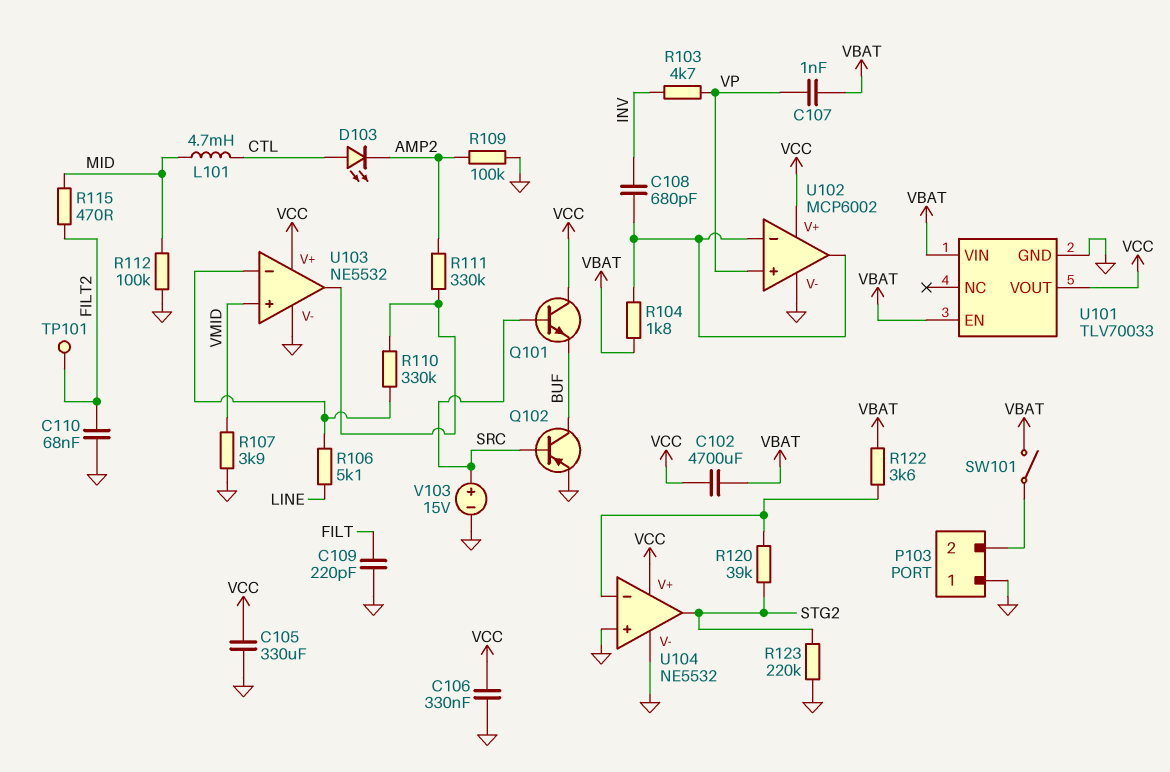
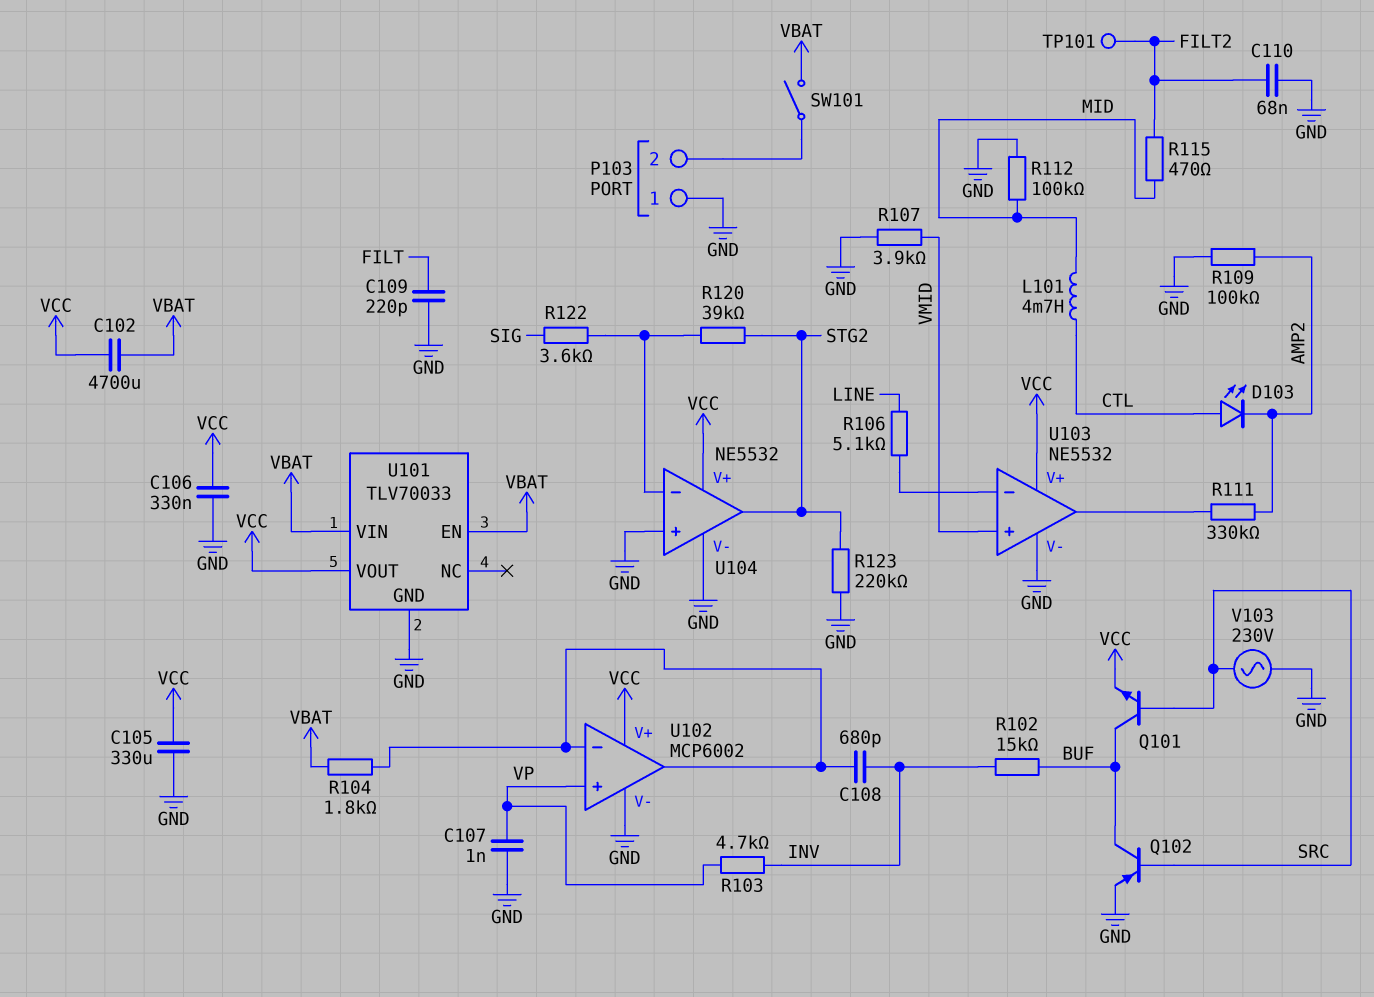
C107: 1nF (VBAT, VP) -> 1nF (GND, VP)
Q101: NPN (B SRC, C VCC, E BUF) -> NPN (B SRC, C BUF, E VCC)
R102: none -> 15k (BUF, INV)
R110: 330k (U103/in-, U103/out) -> none
R122: 3.6k (U104/in-, VBAT) -> 3.6k (SIG, U104/in-)
V103: 15V (plus SRC, minus GND) -> AC 230V (GND, SRC)

